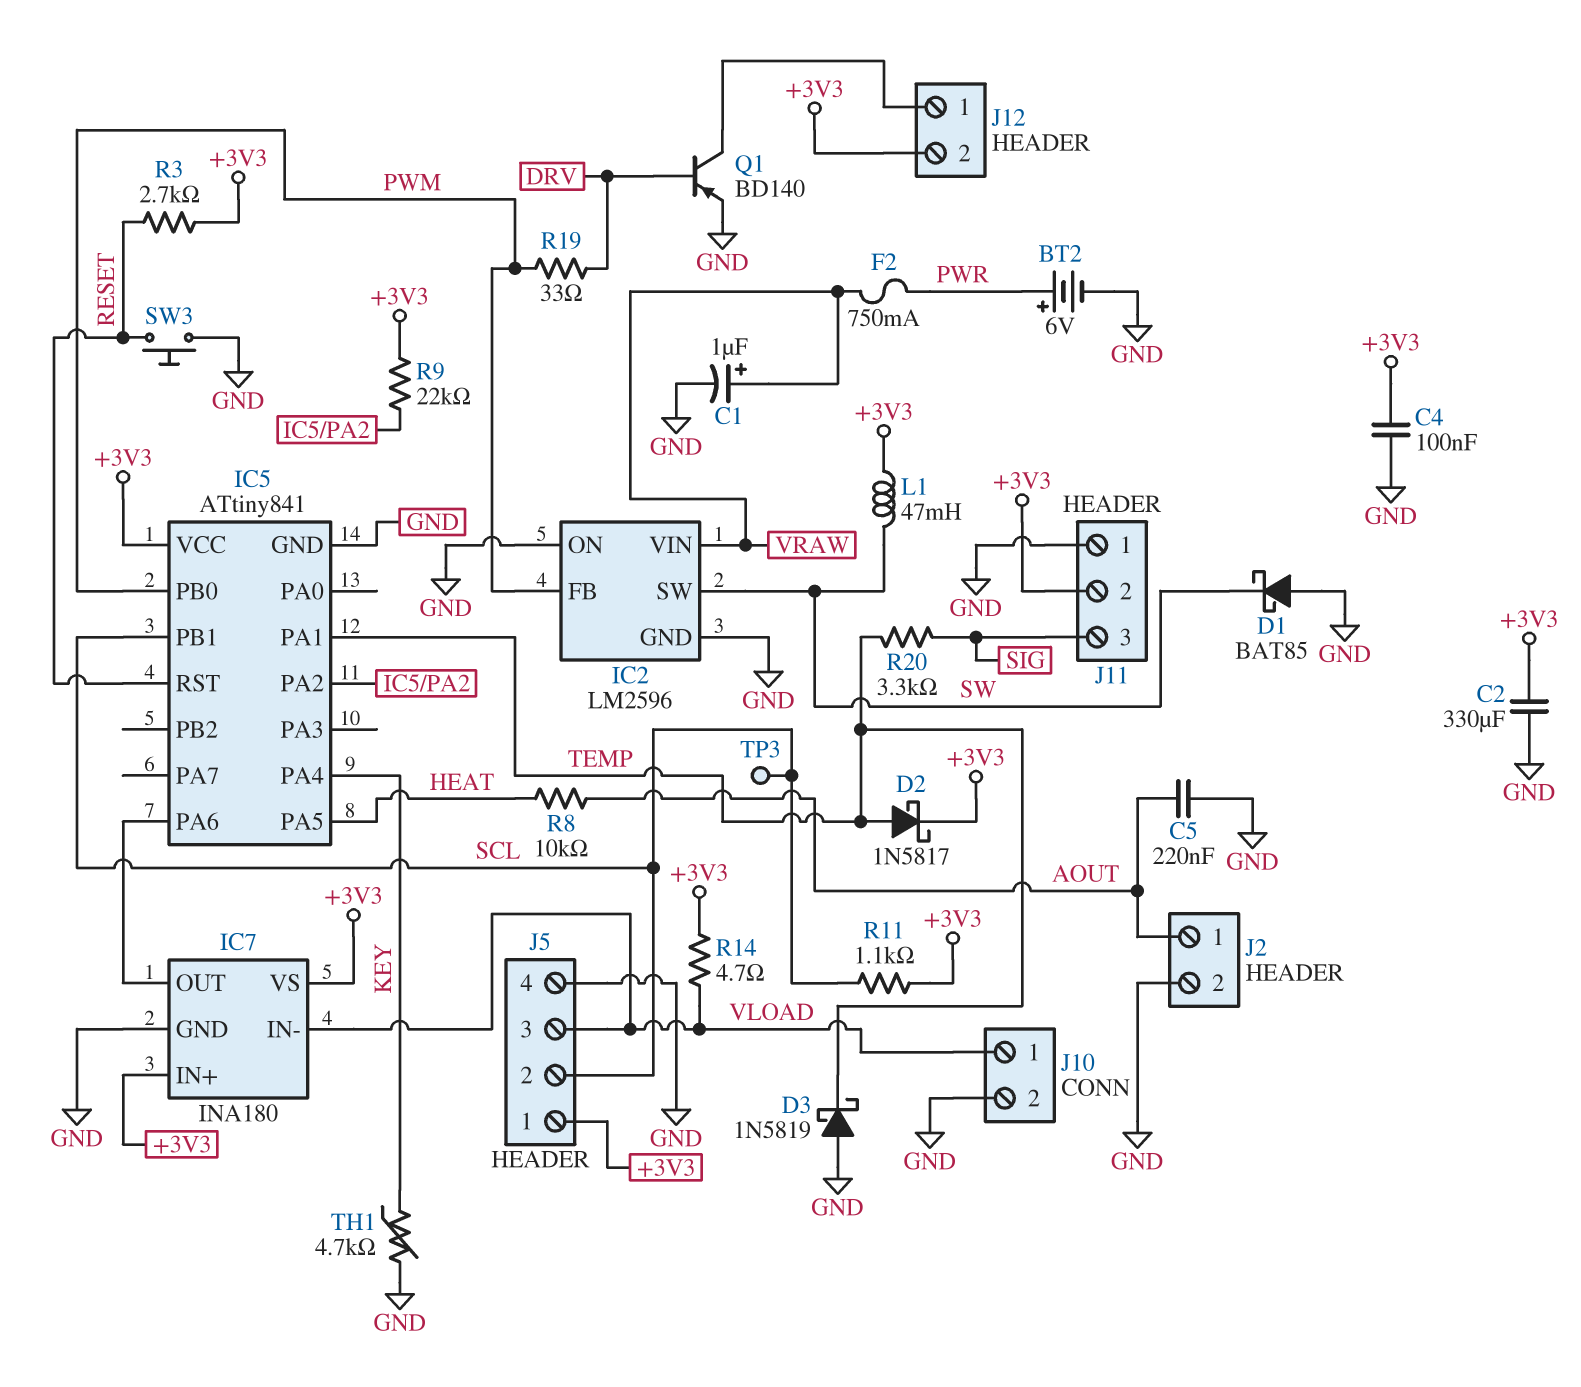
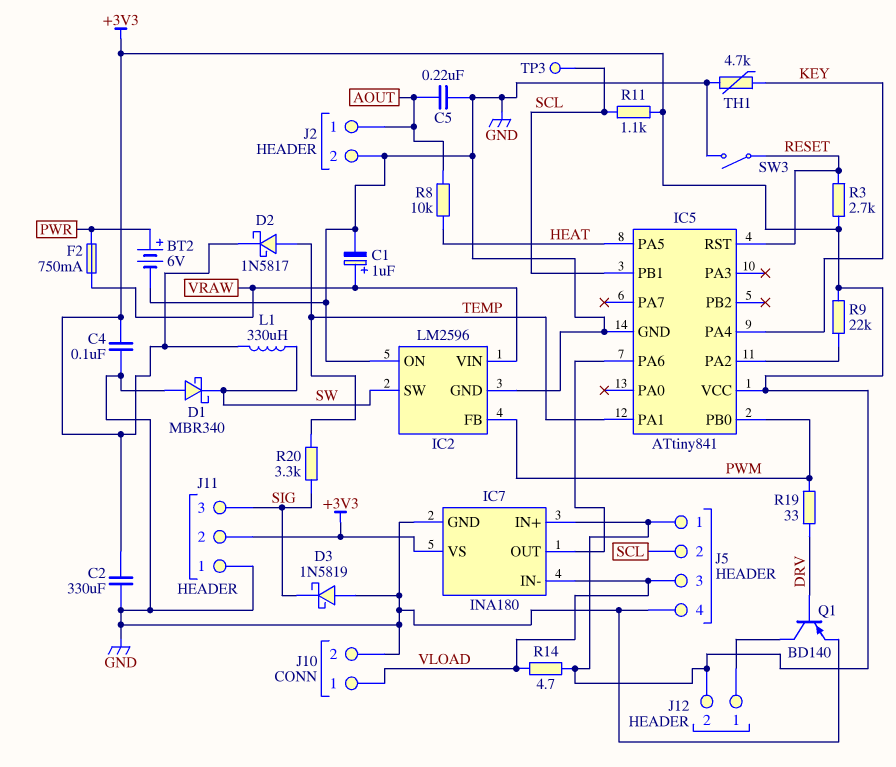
D1: schottky BAT85 (A GND, K SW) -> schottky MBR340 (A GND, K SW)
D3: schottky 1N5819 (A GND, K TEMP) -> schottky 1N5819 (A GND, K SIG)
L1: 47mH (+3V3, SW) -> 330uH (+3V3, SW)
SW3: button (GND, RESET) -> switch (GND, RESET)

